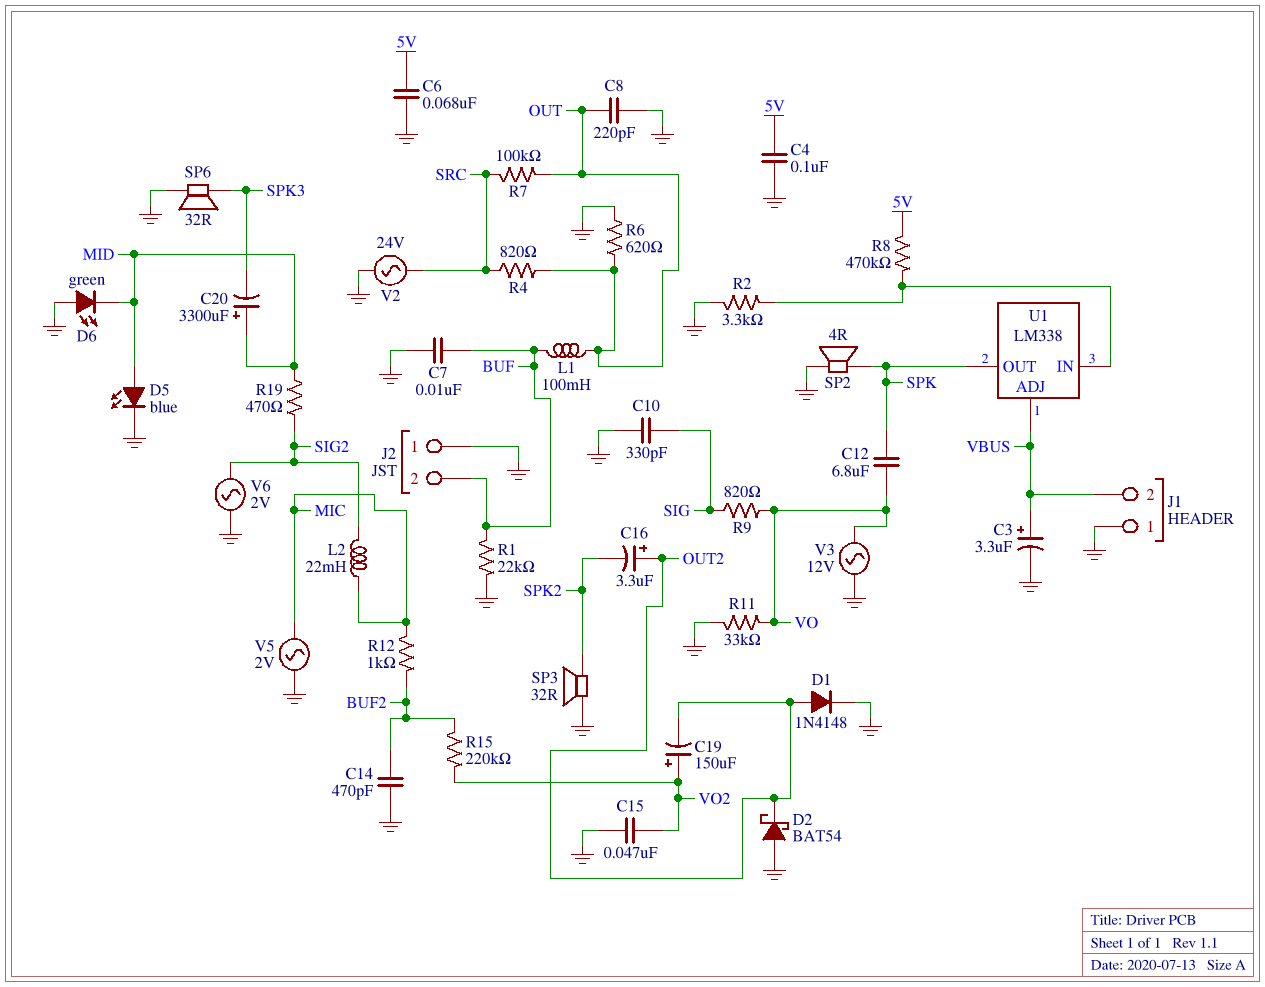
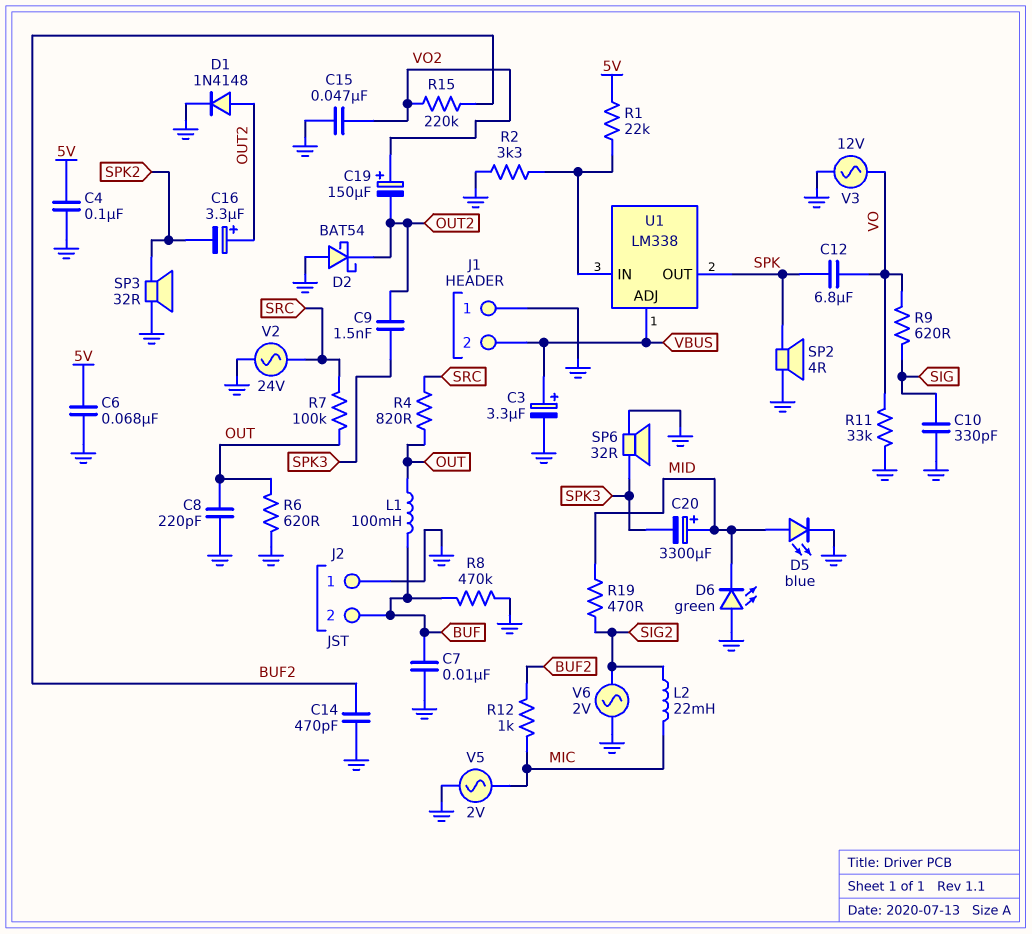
C9: none -> 1.5nF (OUT2, SPK3)
R1: 22k (BUF, GND) -> 22k (5V, U1/IN)
R8: 470k (5V, U1/IN) -> 470k (BUF, GND)
R9: 820 (SIG, VO) -> 620 (SIG, VO)

